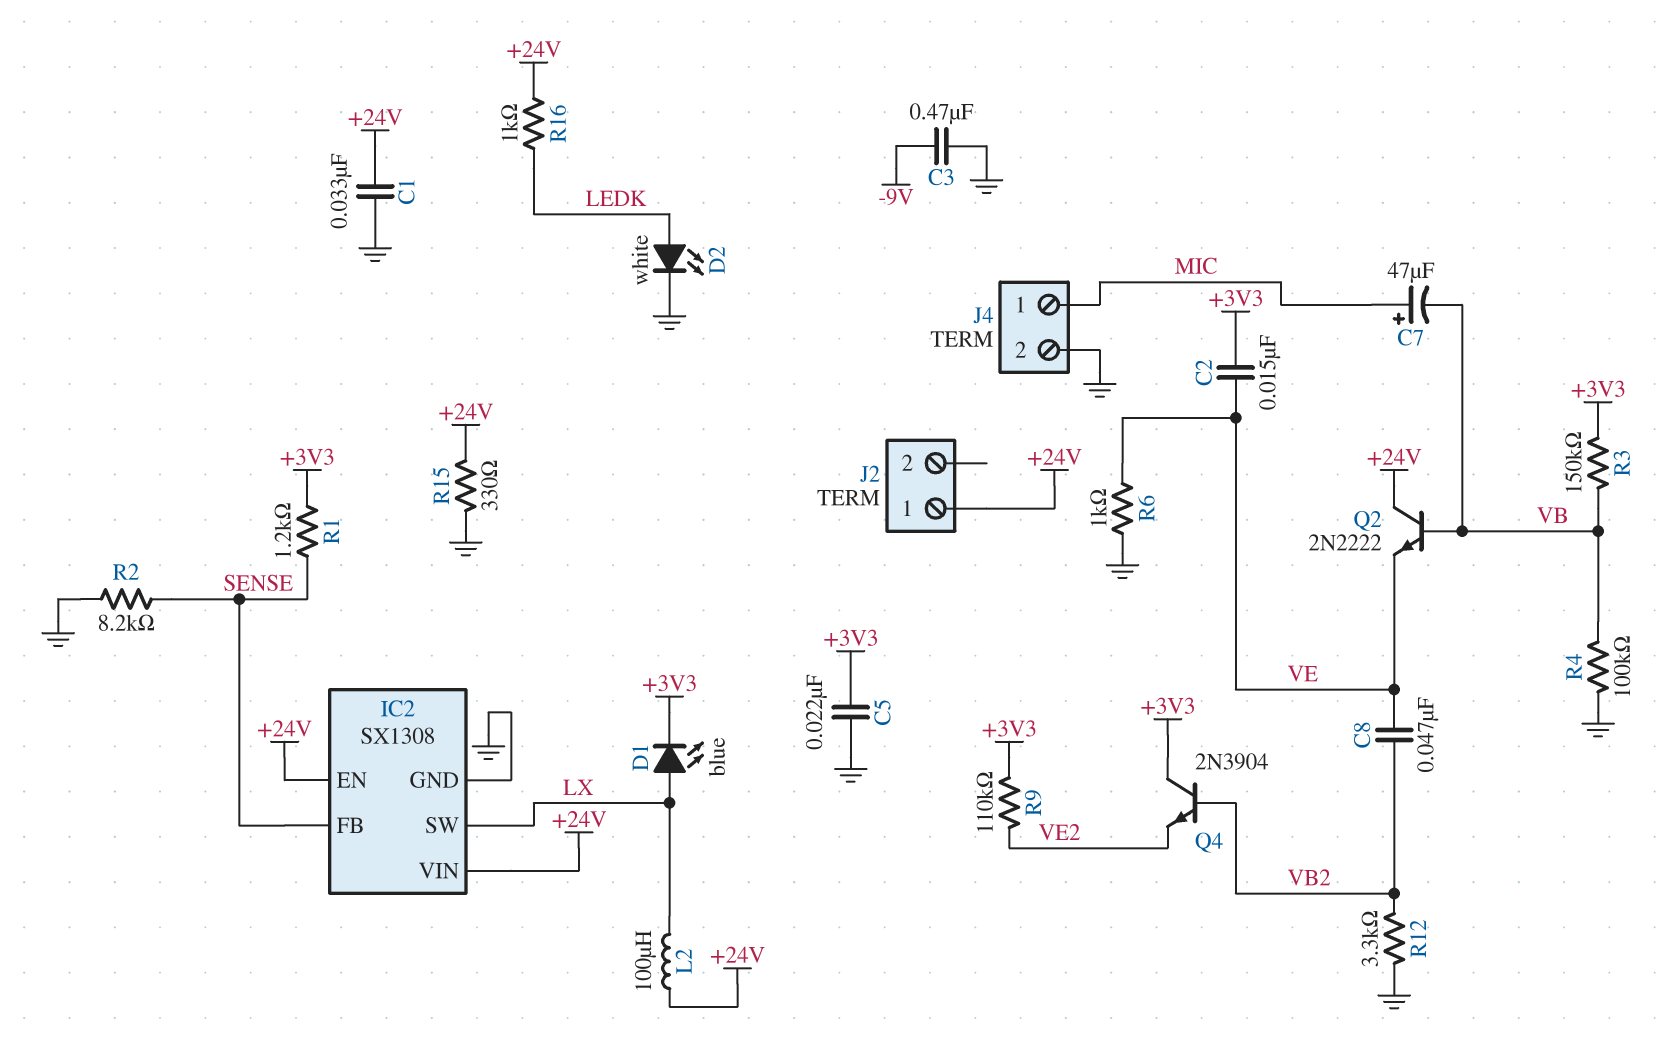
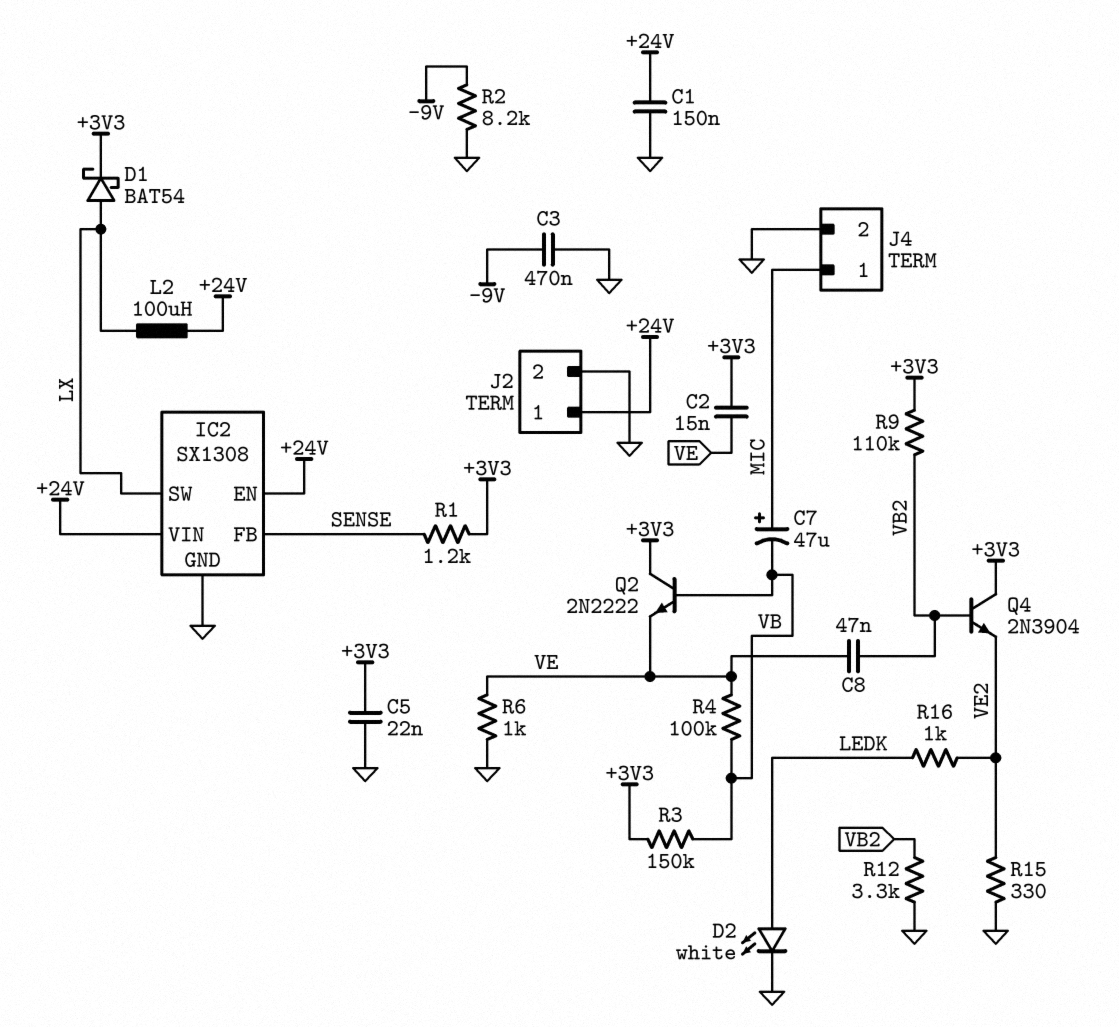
C1: 33nF (+24V, GND) -> 150nF (+24V, GND)
D1: LED blue (A LX, K +3V3) -> schottky BAT54 (A LX, K +3V3)
J2 pin 2: none -> GND
Q2: NPN 2N2222 (B VB, C +24V, E VE) -> NPN 2N2222 (B VB, C +3V3, E VE)
R2: 8.2k (GND, SENSE) -> 8.2k (-9V, GND)
R4: 100k (GND, VB) -> 100k (VB, VE)
R9: 110k (+3V3, VE2) -> 110k (+3V3, VB2)
R15: 330 (+24V, GND) -> 330 (GND, VE2)
R16: 1k (+24V, LEDK) -> 1k (LEDK, VE2)

